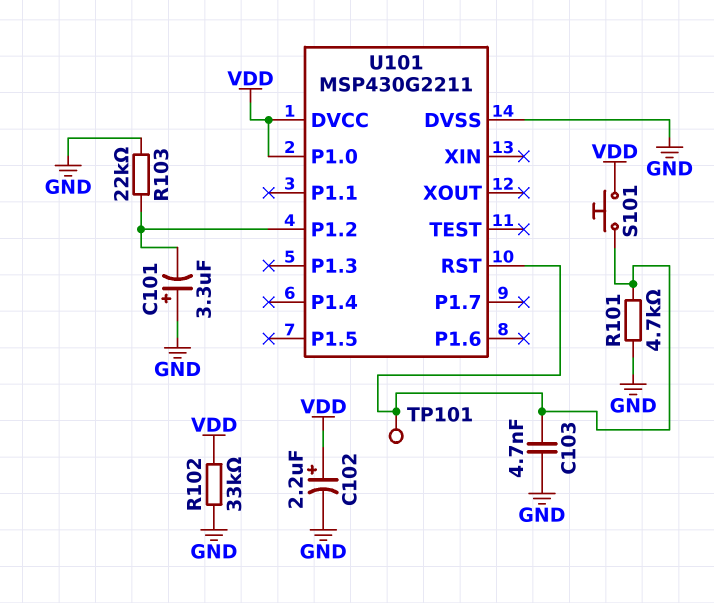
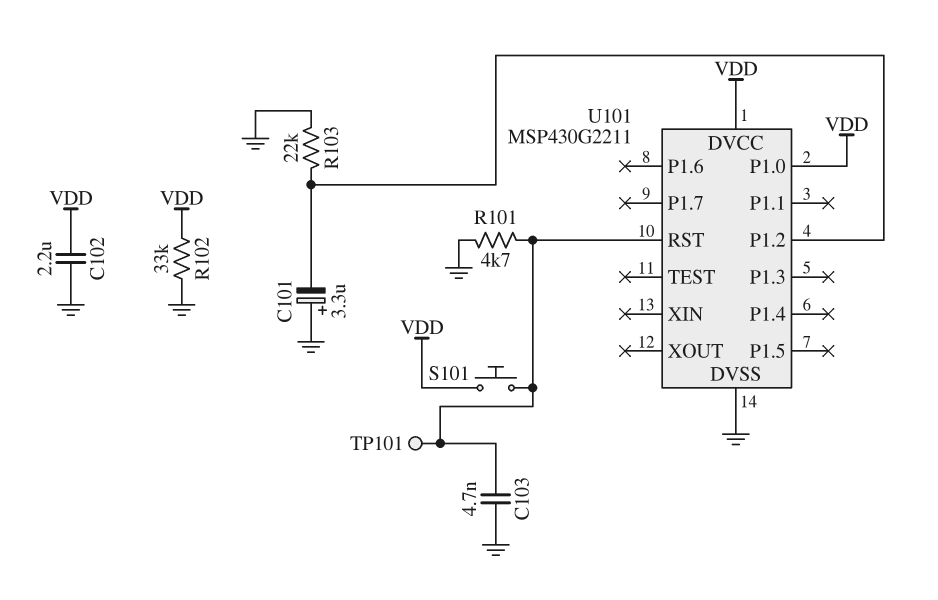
C102: 2.2uF (plus VDD, minus GND) -> 2.2uF (GND, VDD)

